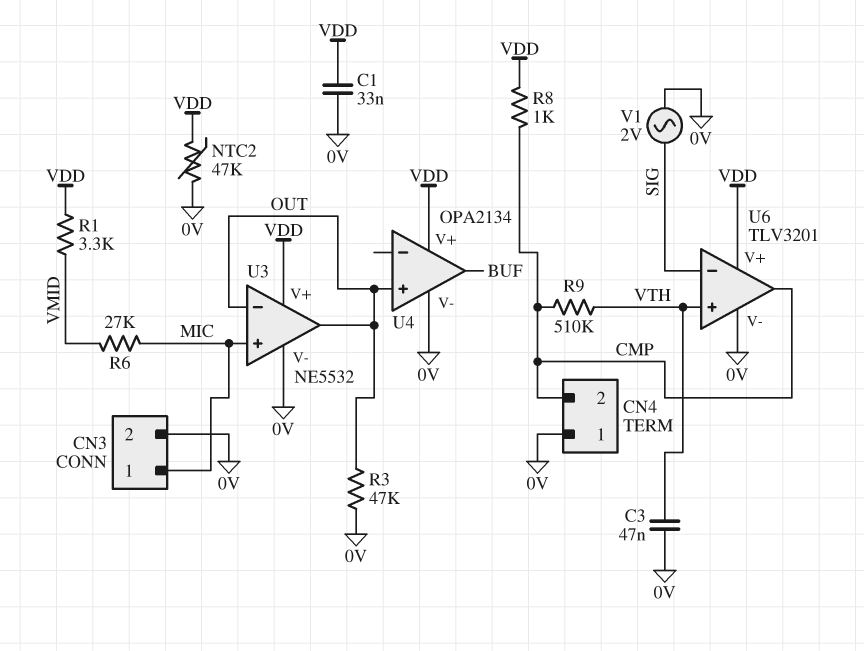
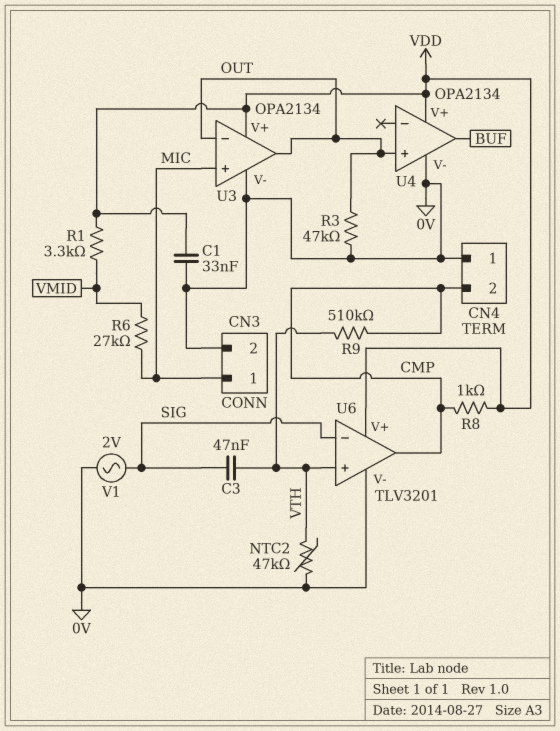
C3: 47nF (0V, VTH) -> 47nF (SIG, VTH)
NTC2: 47k (0V, VDD) -> 47k (0V, VTH)
U3: NE5532 -> OPA2134

